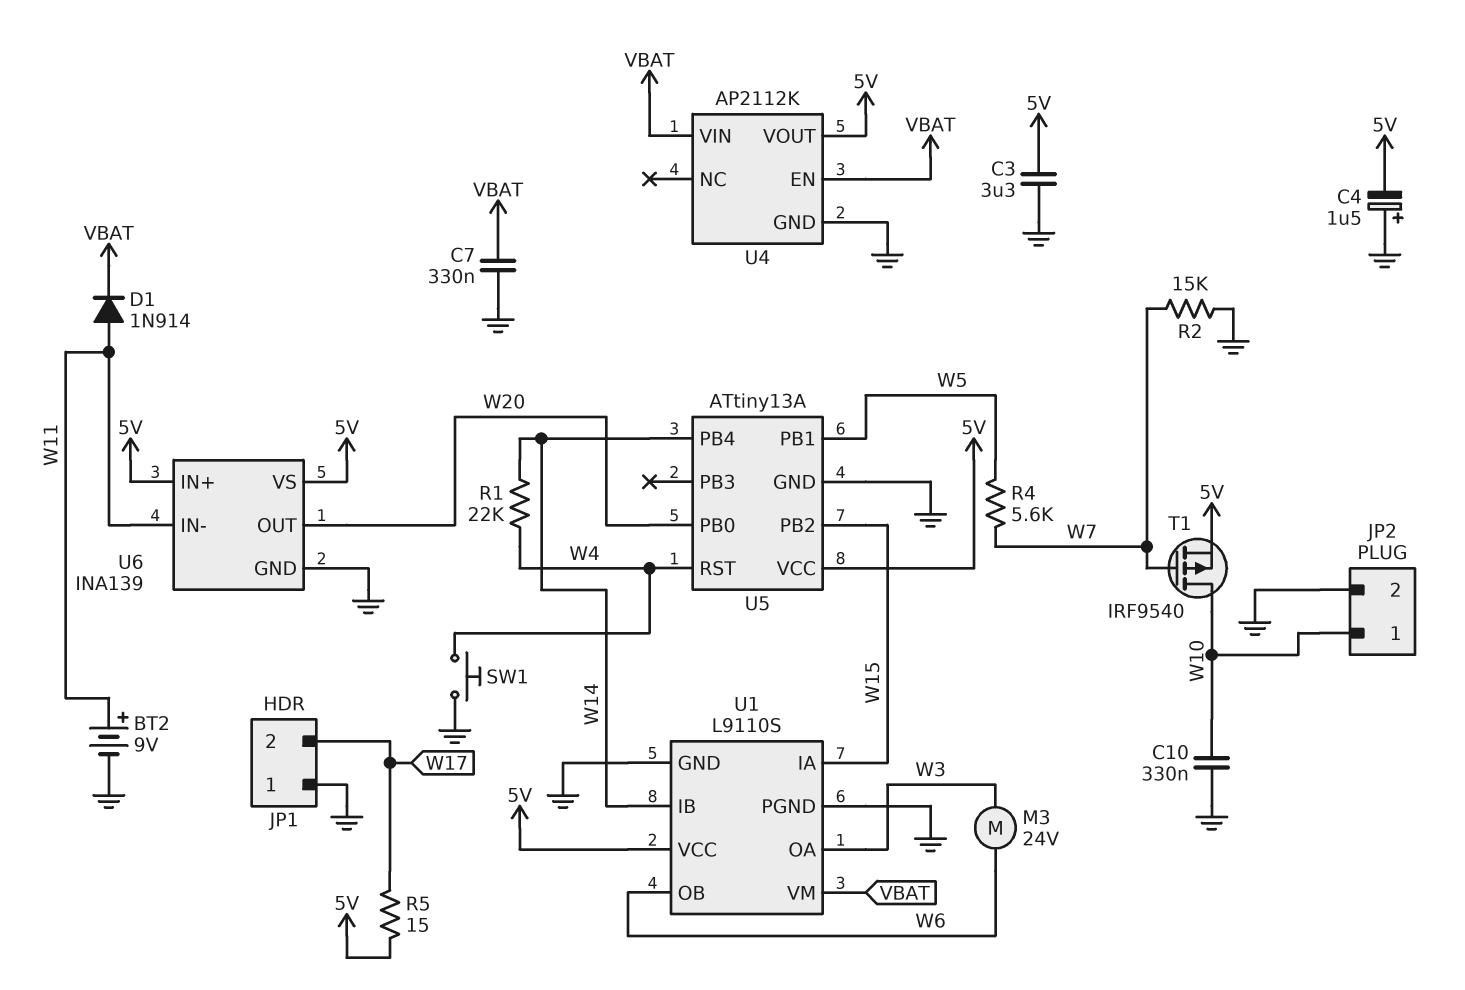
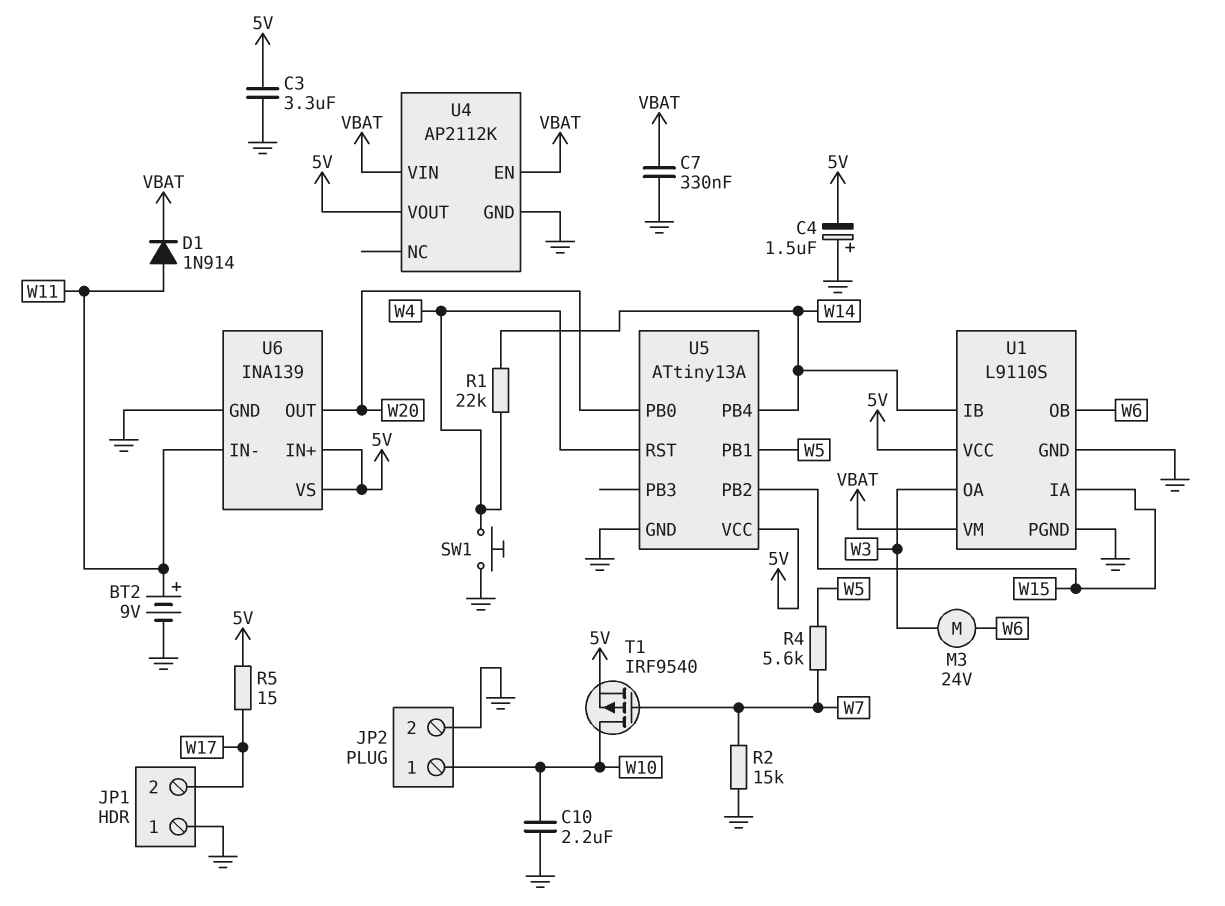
C10: 330nF (GND, W10) -> 2.2uF (GND, W10)

